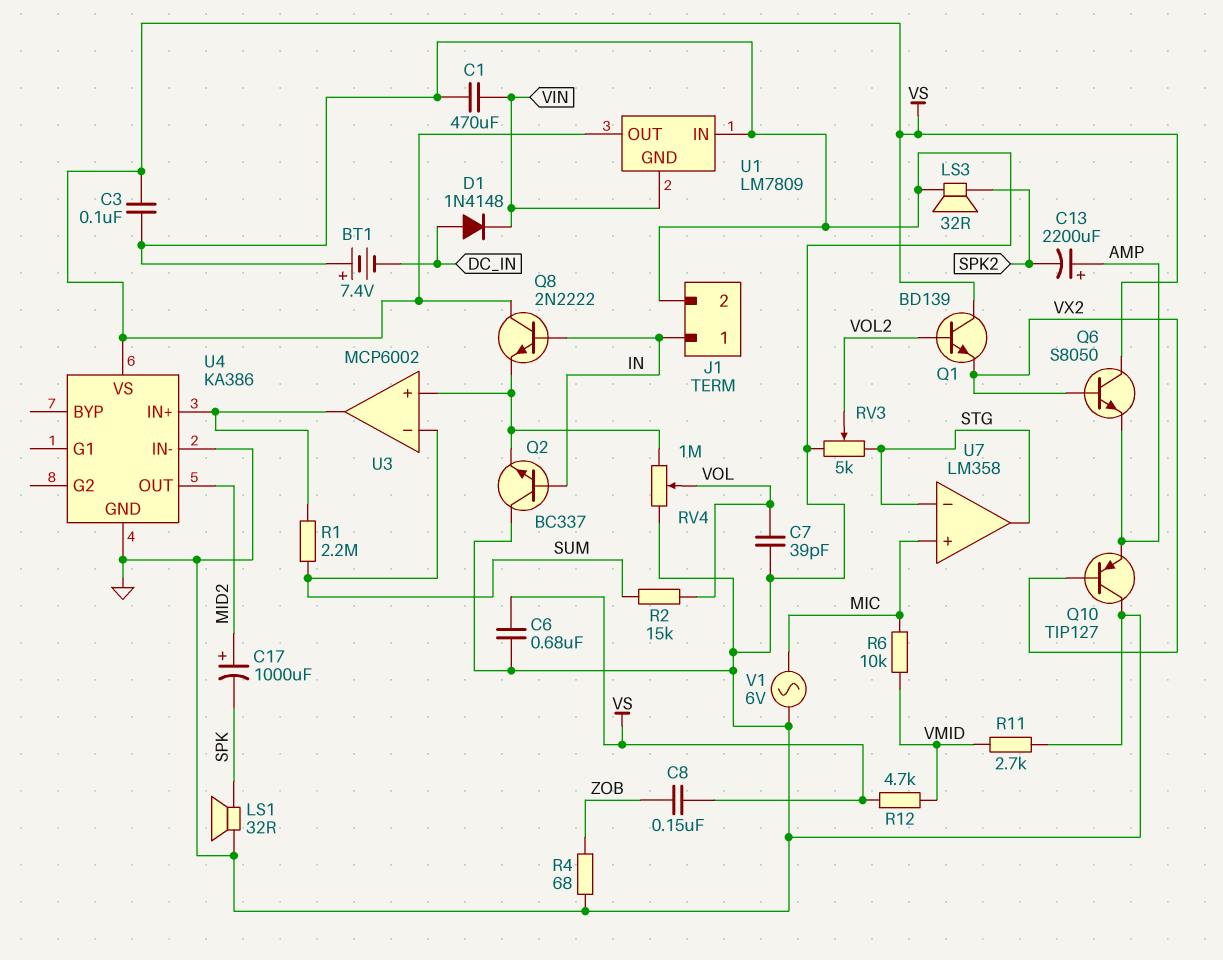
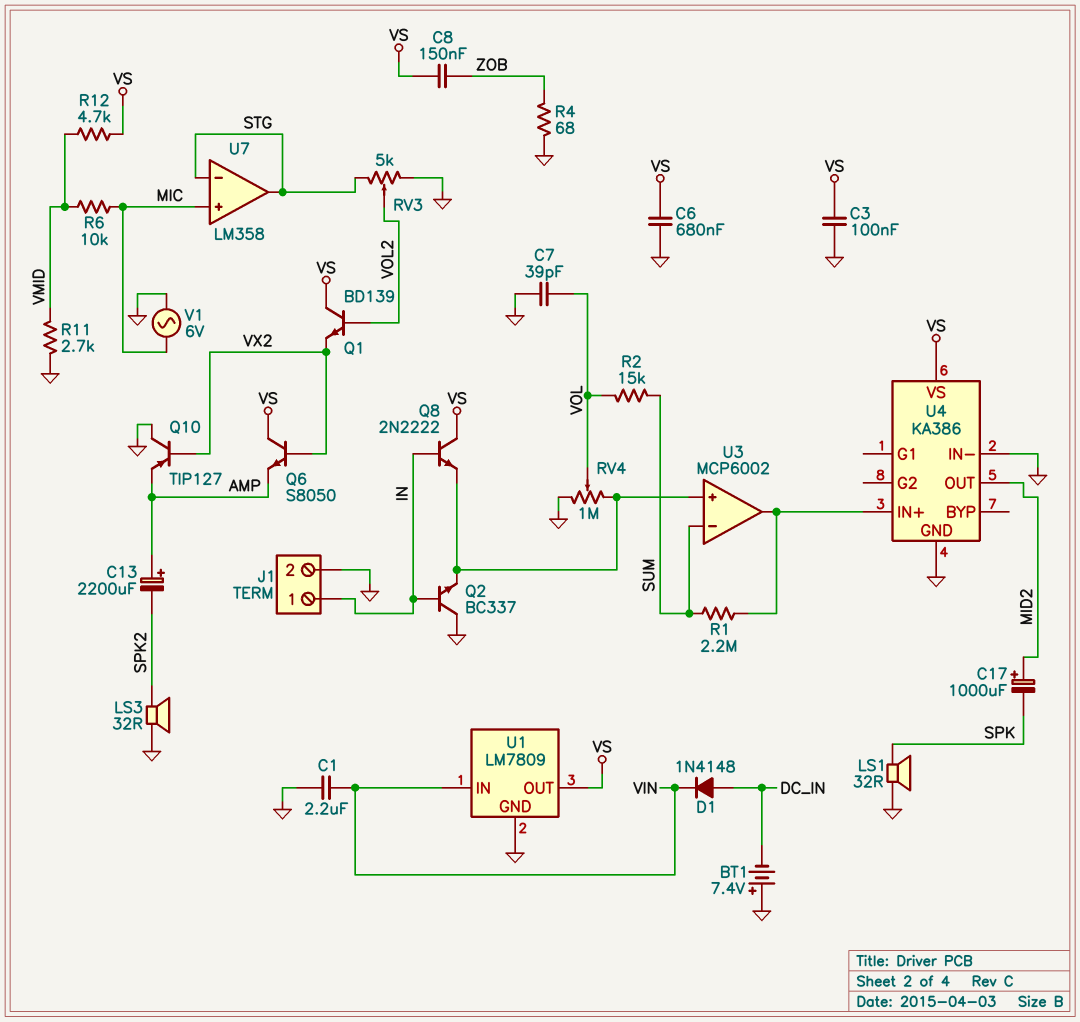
C1: 470uF (GND, VIN) -> 2.2uF (GND, VIN)
U1 pin GND: VIN -> GND
U1 pin IN: GND -> VIN

